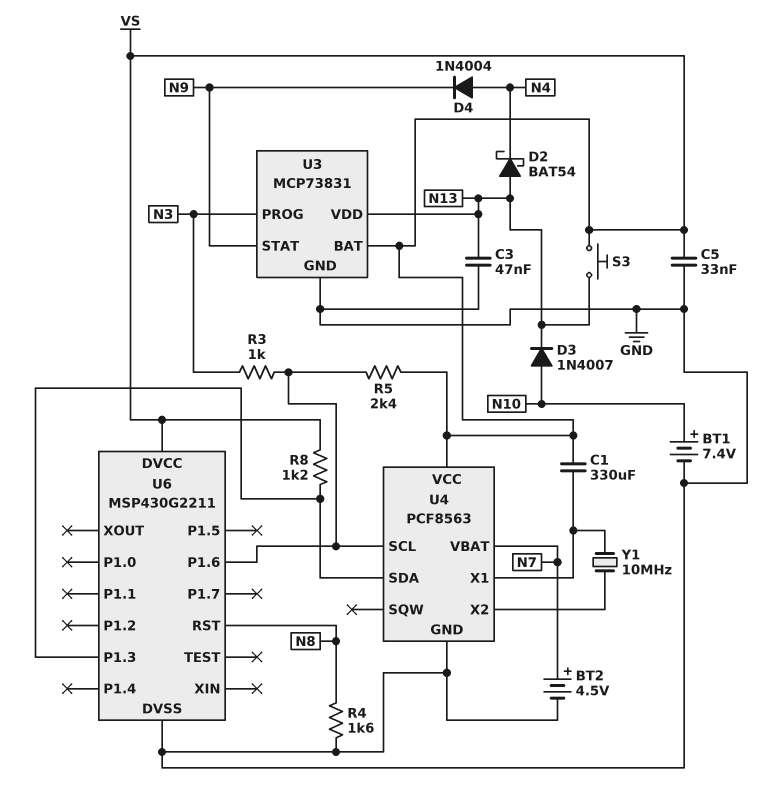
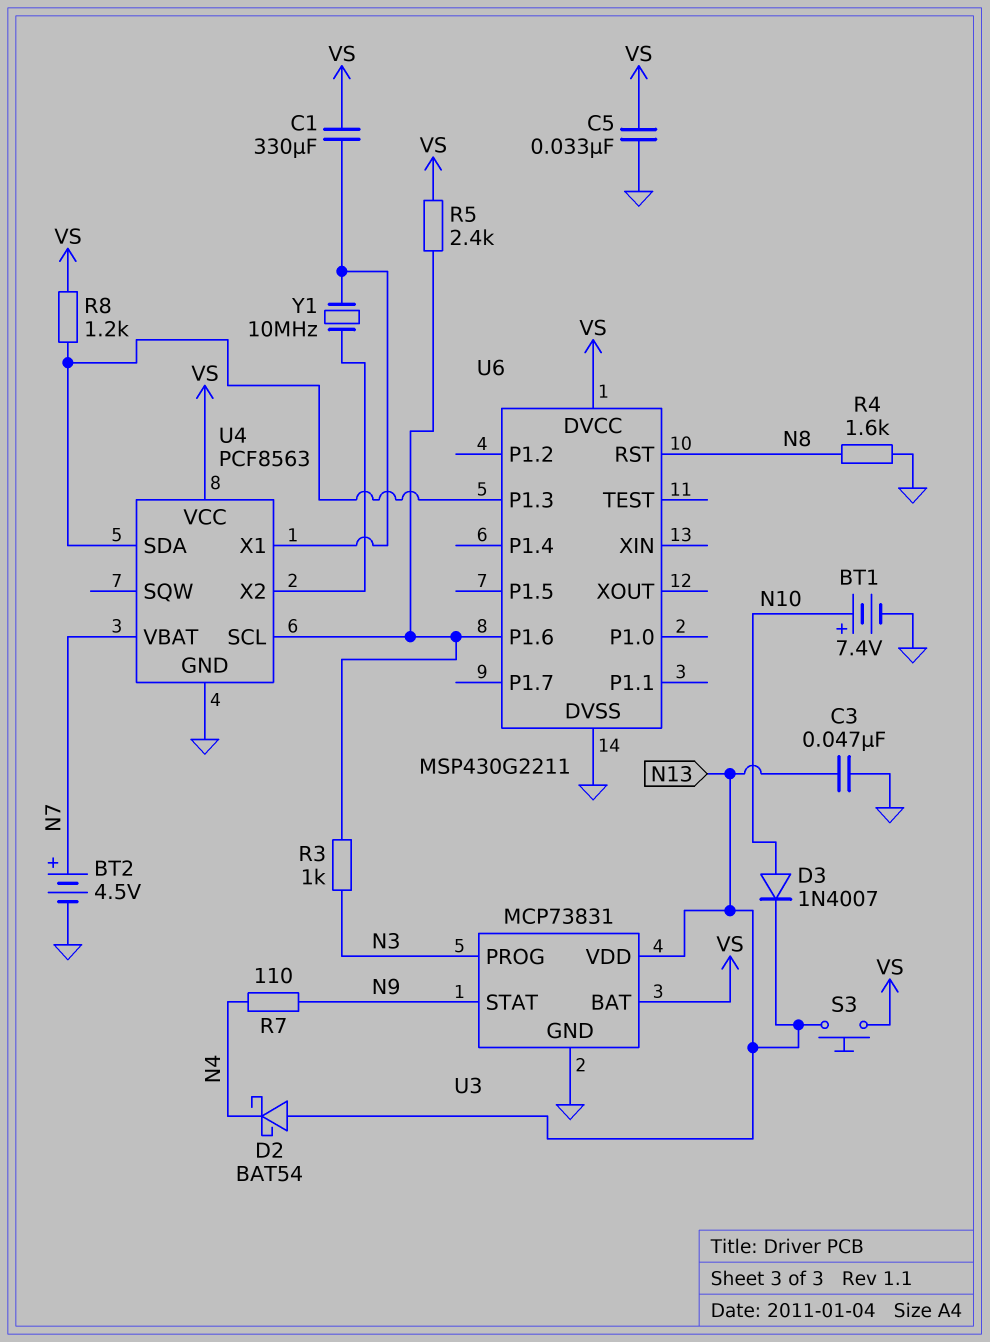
D4: diode 1N4004 (A N4, K N9) -> none
R7: none -> 110 (N4, N9)

